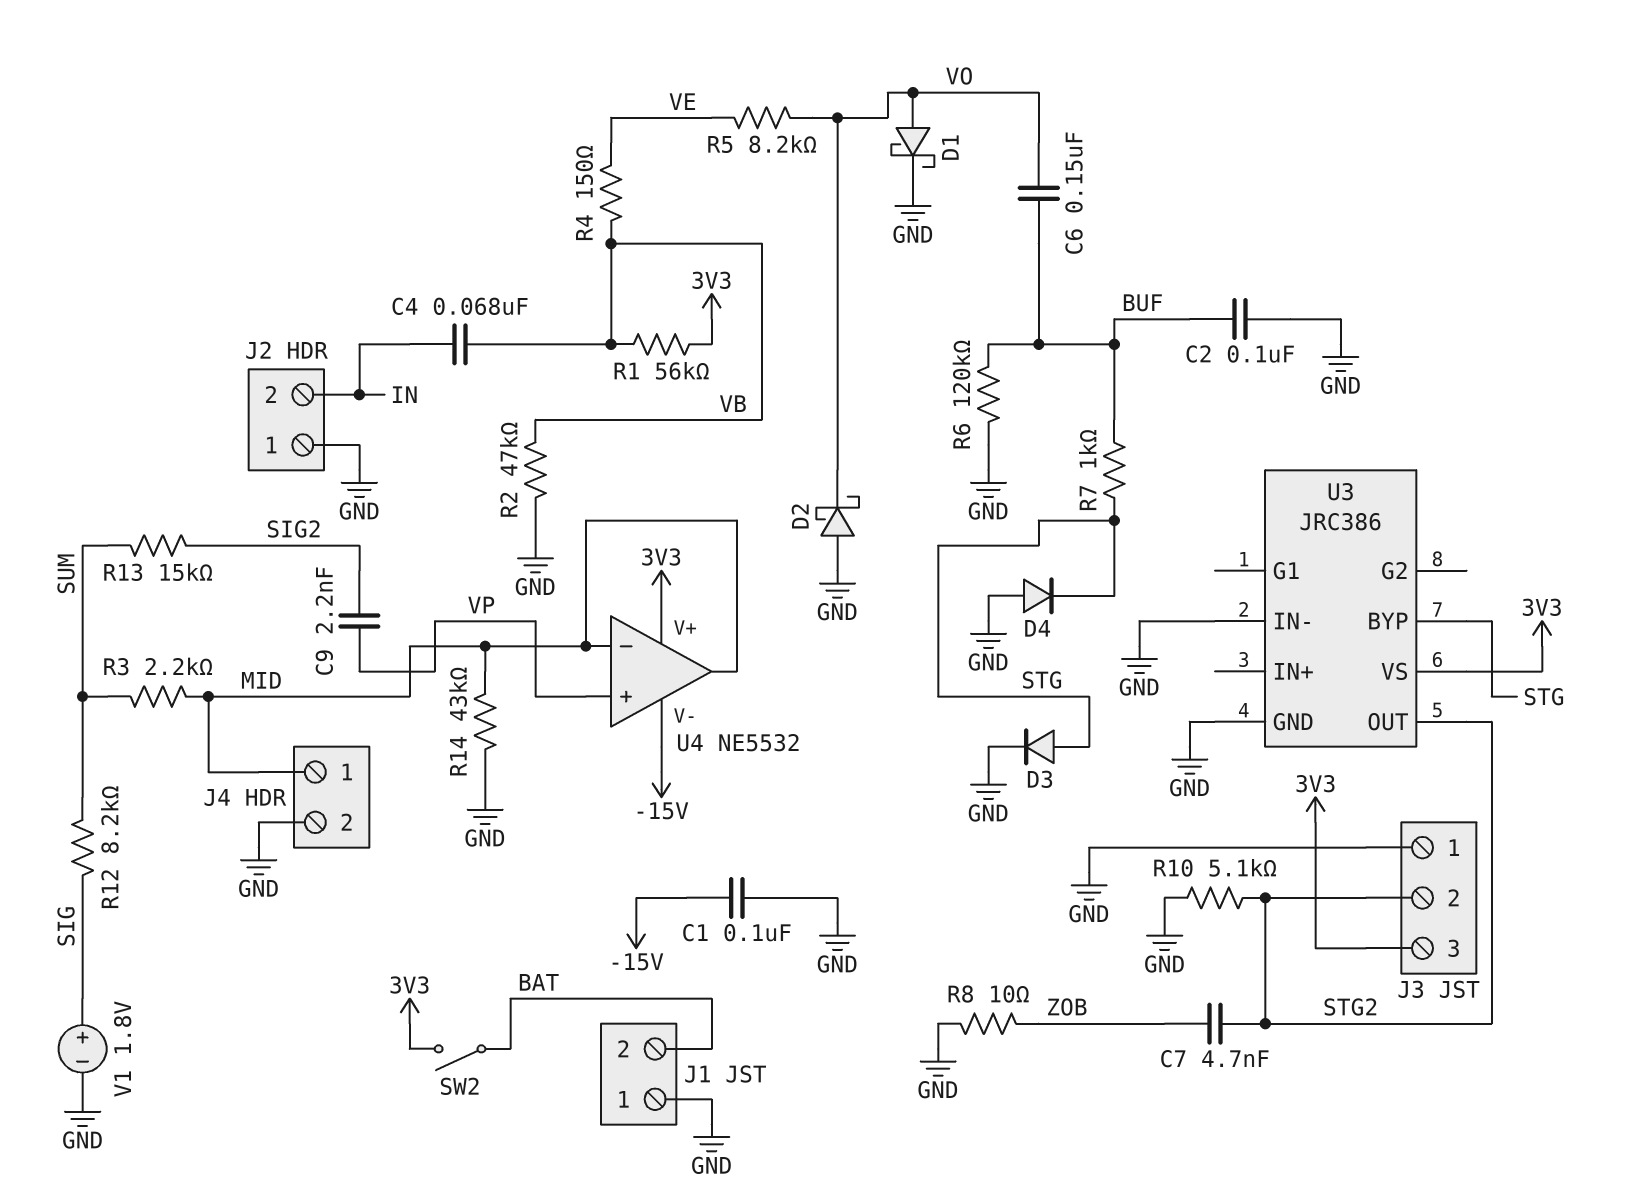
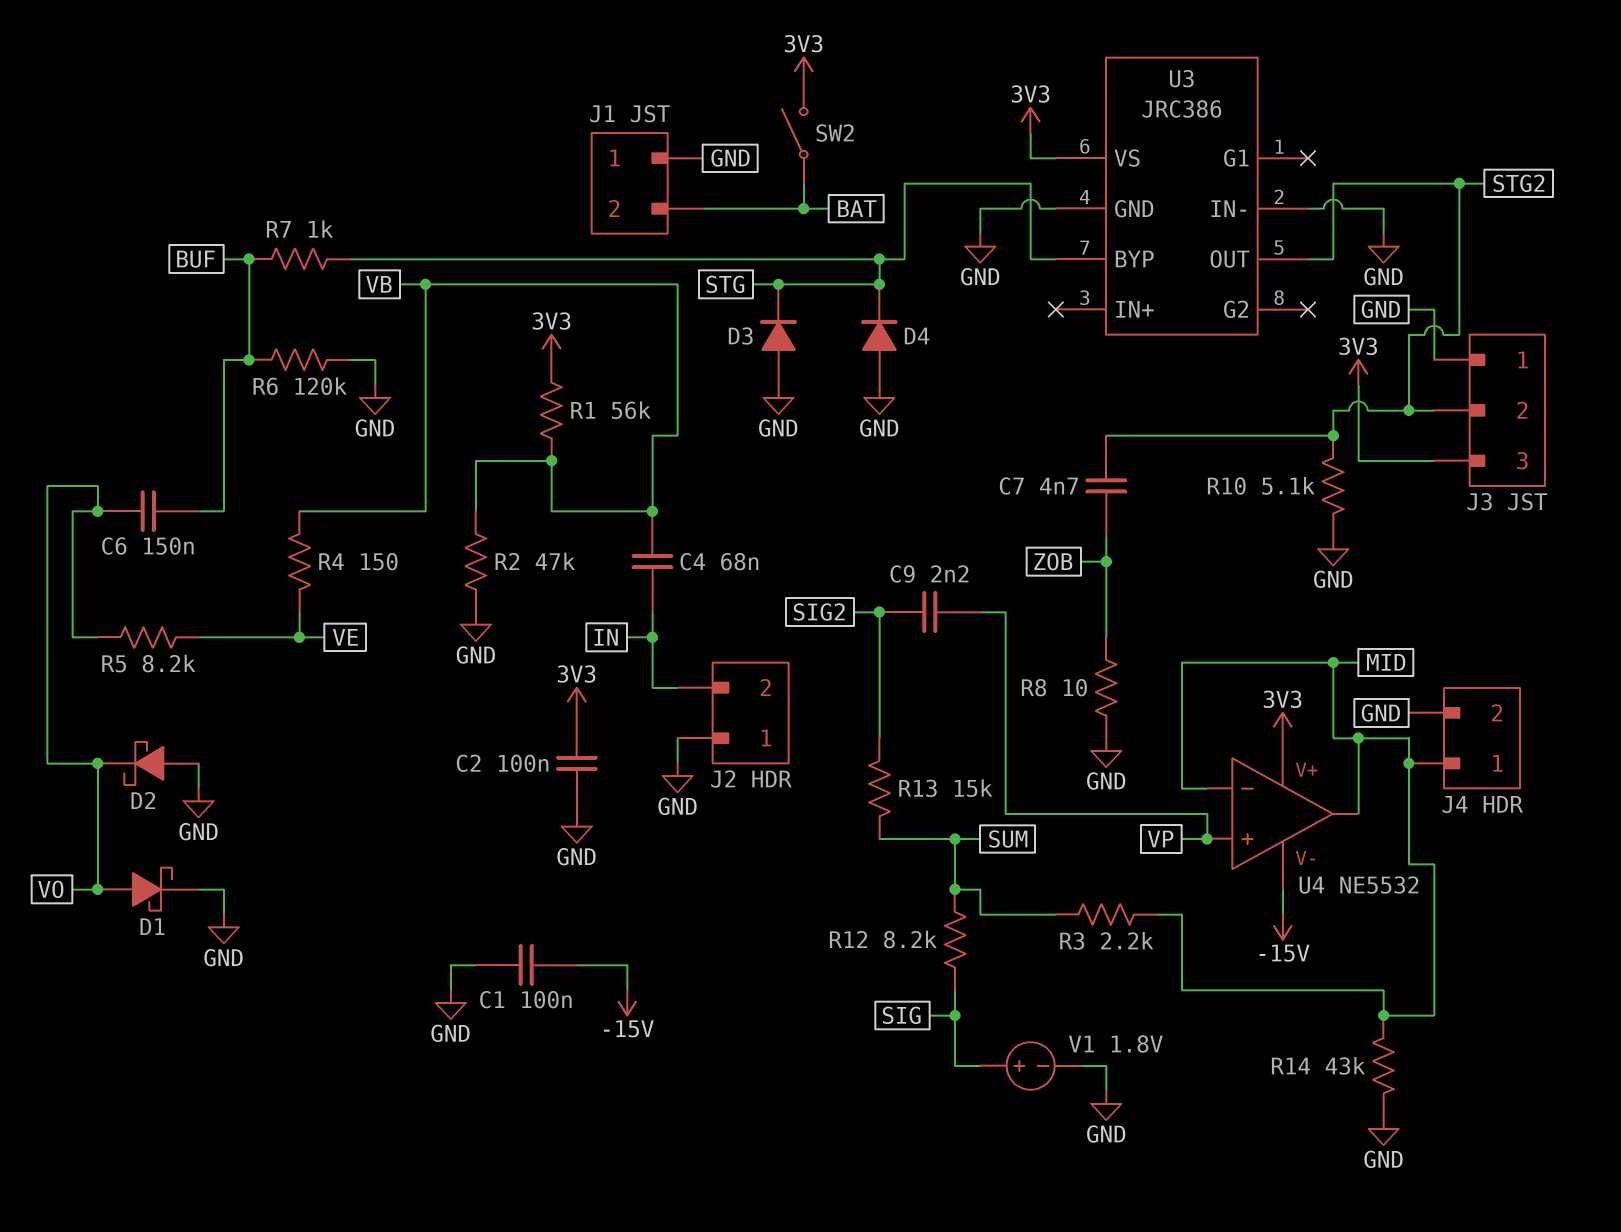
C2: 100nF (BUF, GND) -> 100nF (3V3, GND)
D3: diode (A STG, K GND) -> diode (A GND, K STG)

